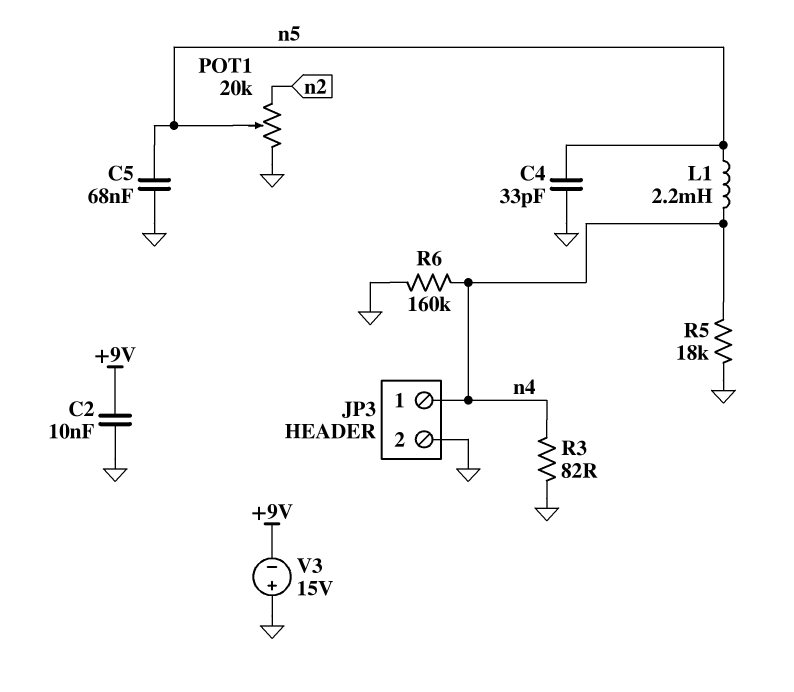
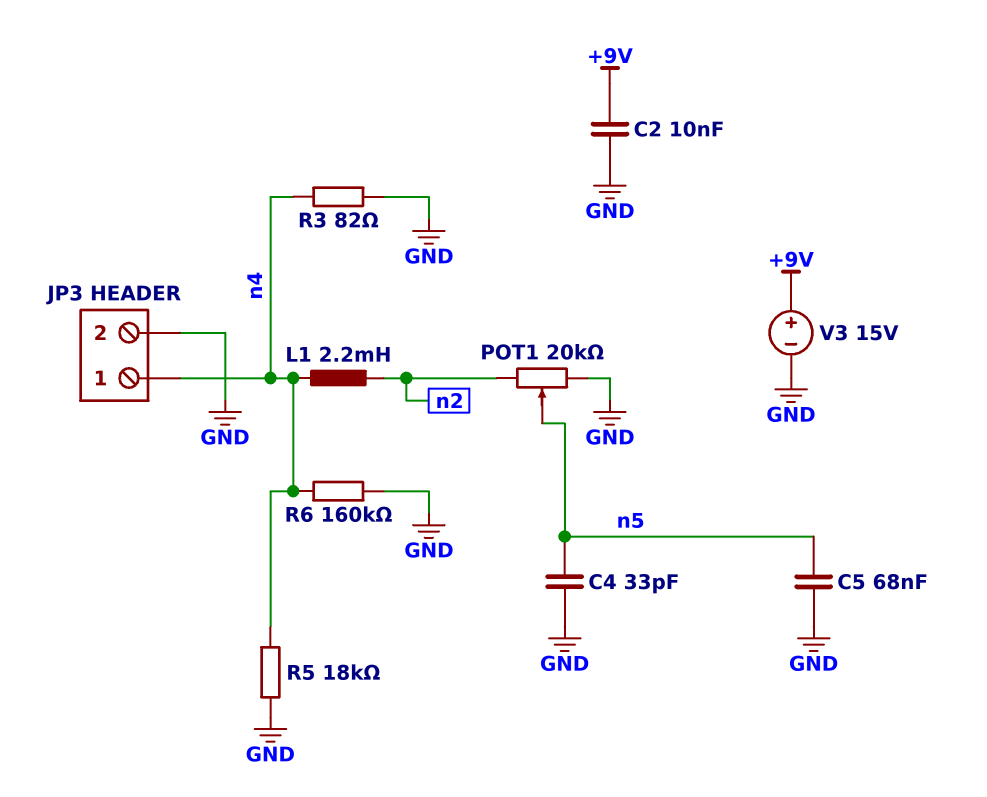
L1: 2.2mH (n4, n5) -> 2.2mH (n2, n4)
V3: 15V (plus GND, minus +9V) -> 15V (plus +9V, minus GND)

